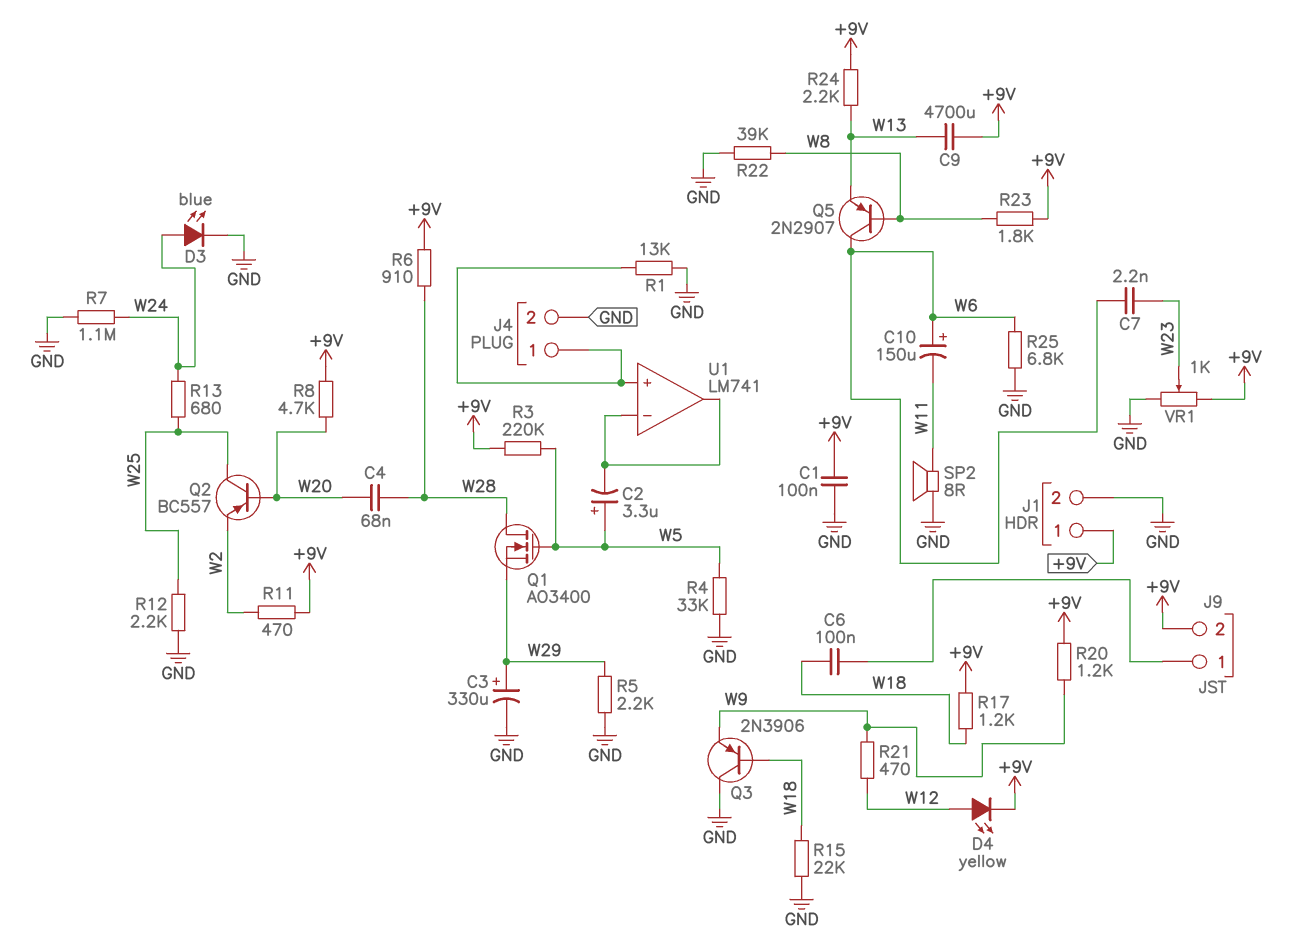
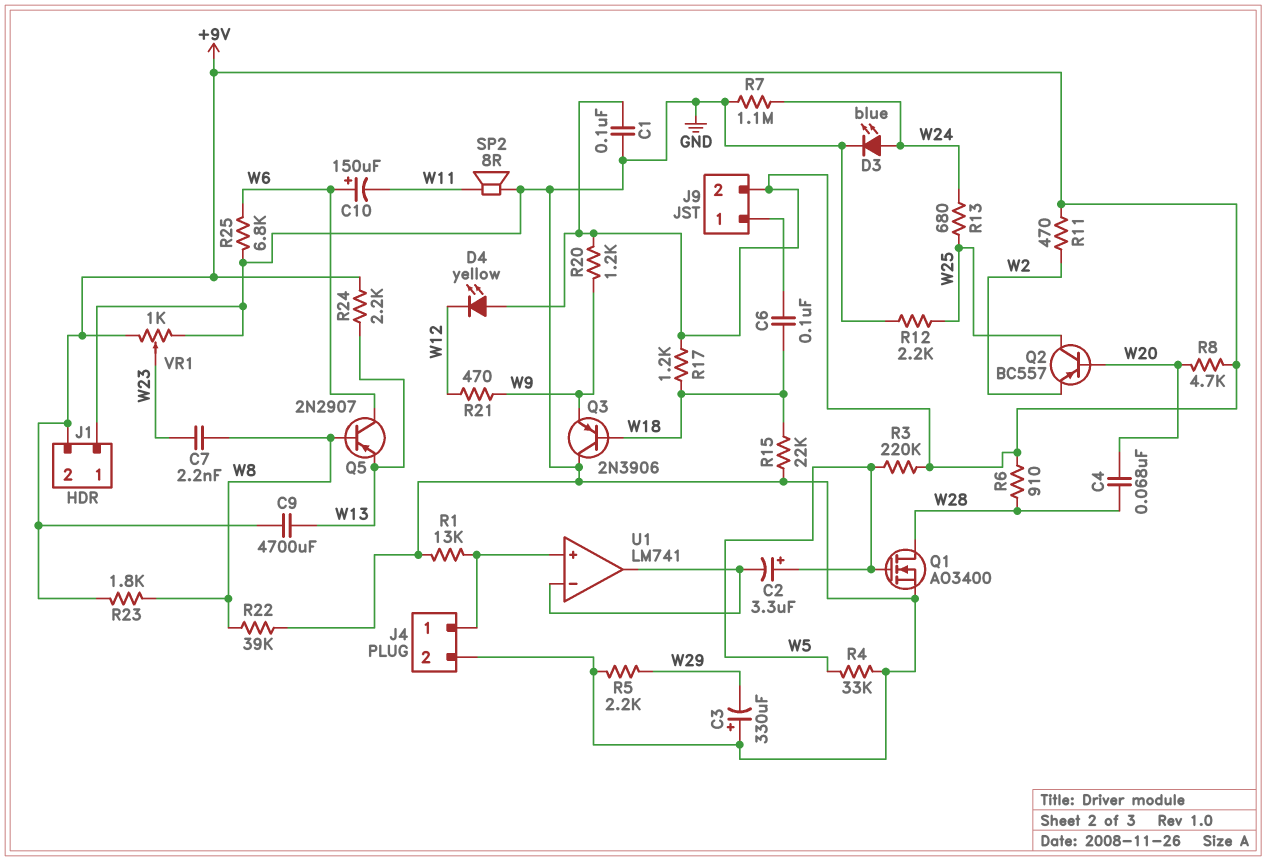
C3: 330uF (plus W29, minus GND) -> 330uF (plus GND, minus W29)
C7: 2.2nF (W6, W23) -> 2.2nF (W8, W23)
D4: LED yellow (A W12, K +9V) -> LED yellow (A +9V, K W12)
J1 pin 1: +9V -> GND
J1 pin 2: GND -> +9V
Q1: NMOS AO3400 (G W5, D W28, S W29) -> NMOS AO3400 (G W5, D W28, S GND)

